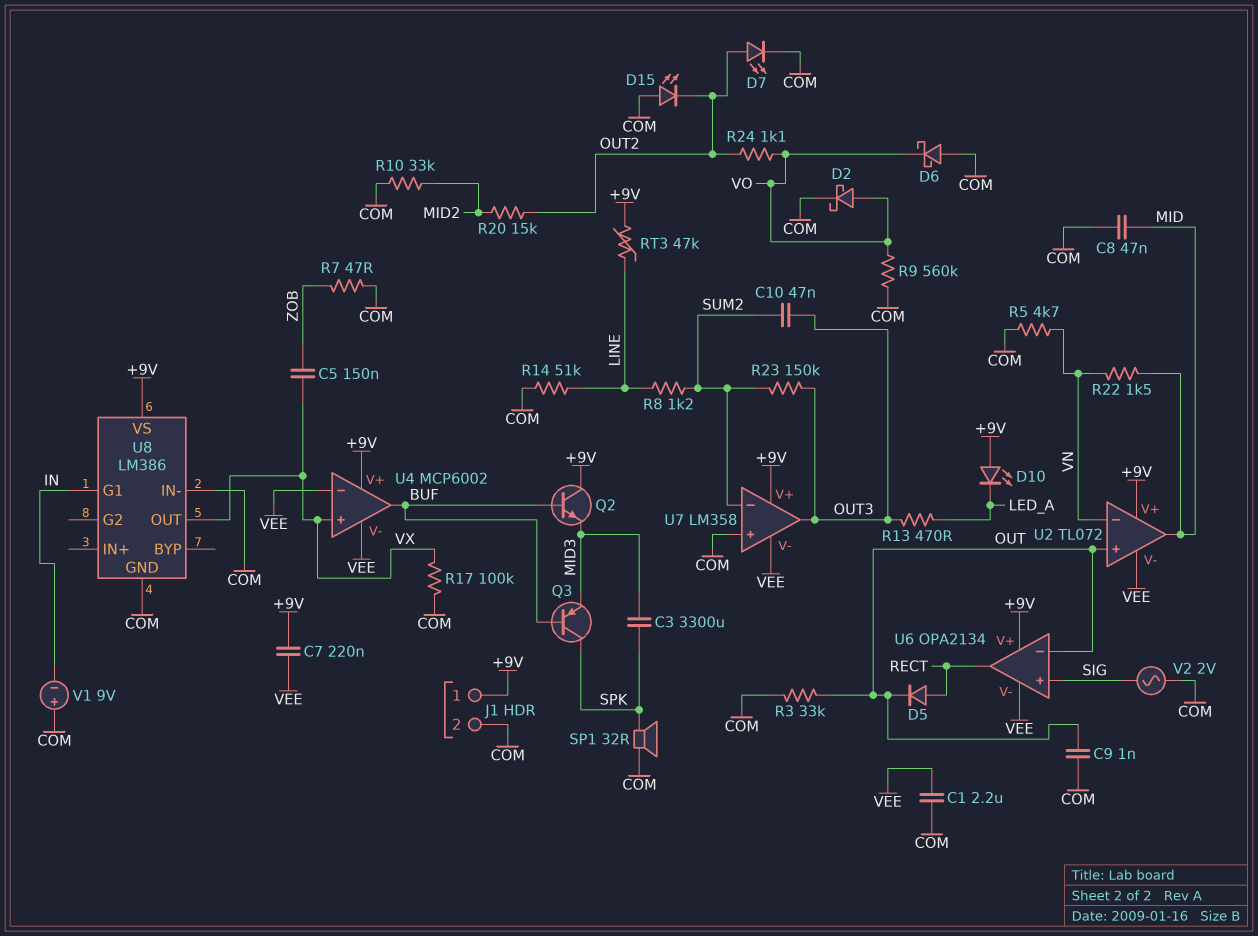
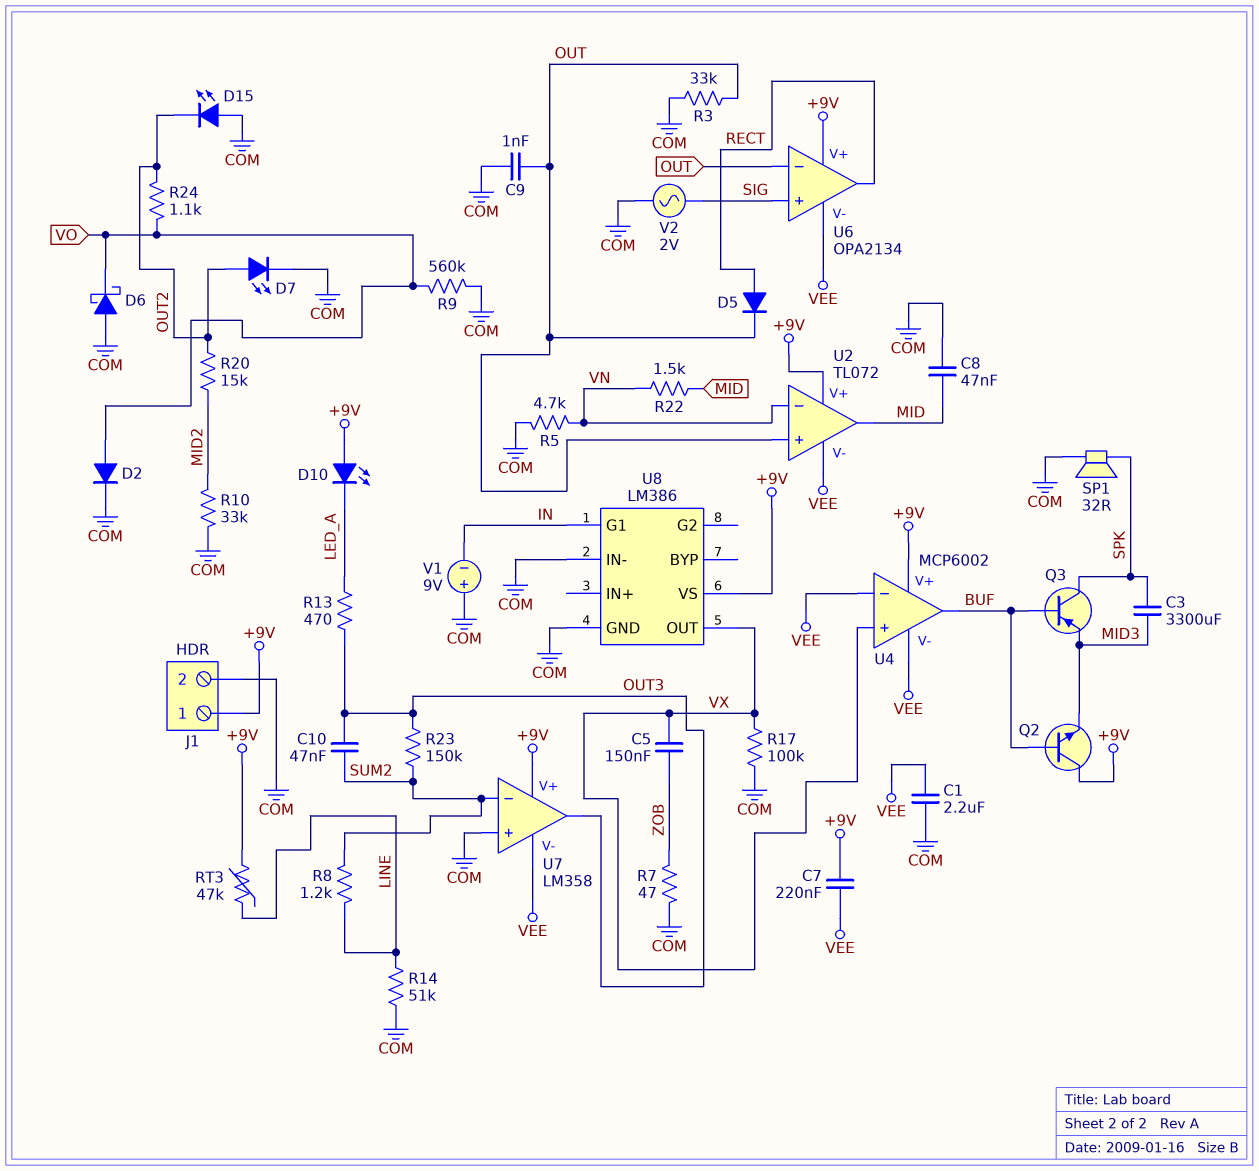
D2: schottky (A VO, K COM) -> diode (A VO, K COM)

